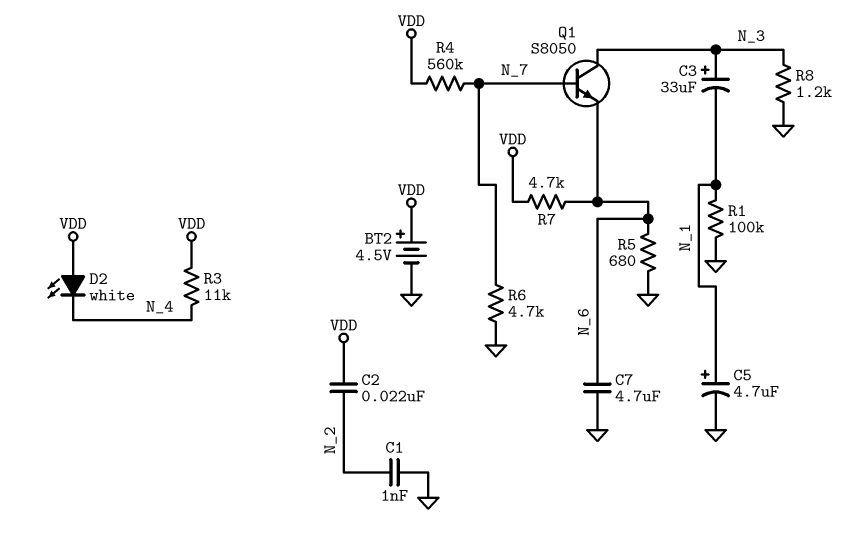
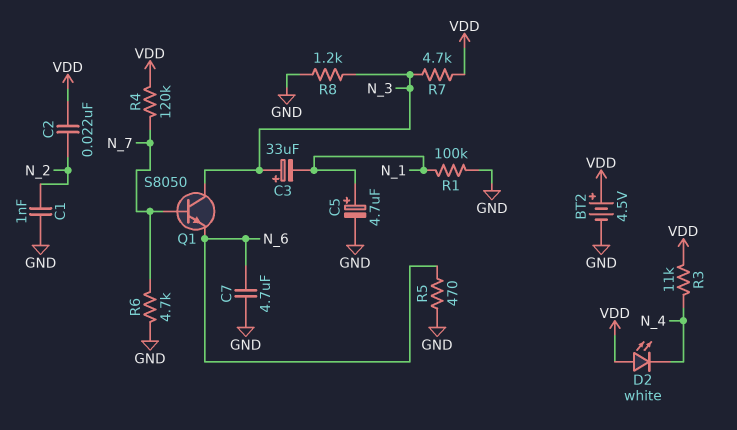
R4: 560k (N_7, VDD) -> 120k (N_7, VDD)
R5: 680 (GND, N_6) -> 470 (GND, N_6)
R7: 4.7k (N_6, VDD) -> 4.7k (N_3, VDD)

